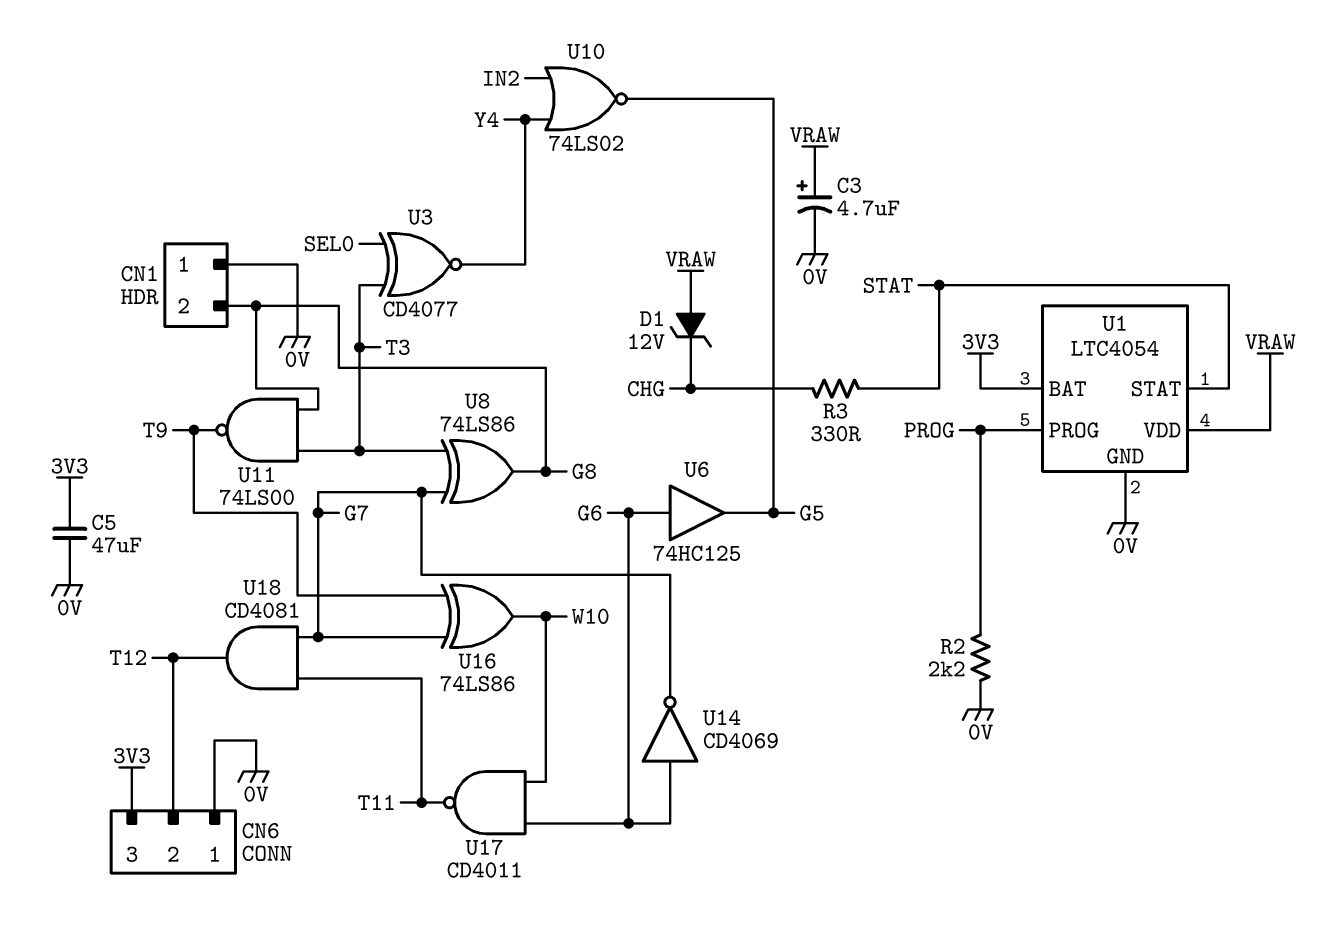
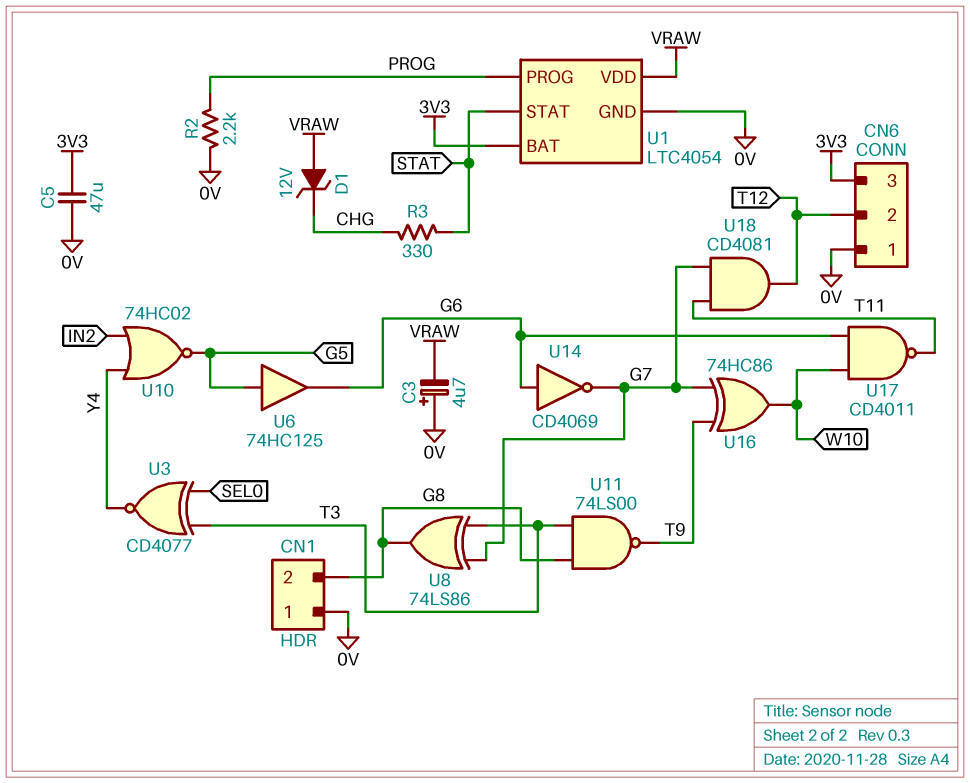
C3: 4.7uF (plus VRAW, minus 0V) -> 4.7uF (plus 0V, minus VRAW)
U6: buffer 74HC125 (in G6, out G5) -> buffer 74HC125 (in G5, out G6)
U10: NOR 74LS02 (in IN2, in Y4, out G5) -> NOR 74HC02 (in IN2, in Y4, out G5)
U16: XOR 74LS86 (in G7, in T9, out W10) -> XOR 74HC86 (in G7, in T9, out W10)

